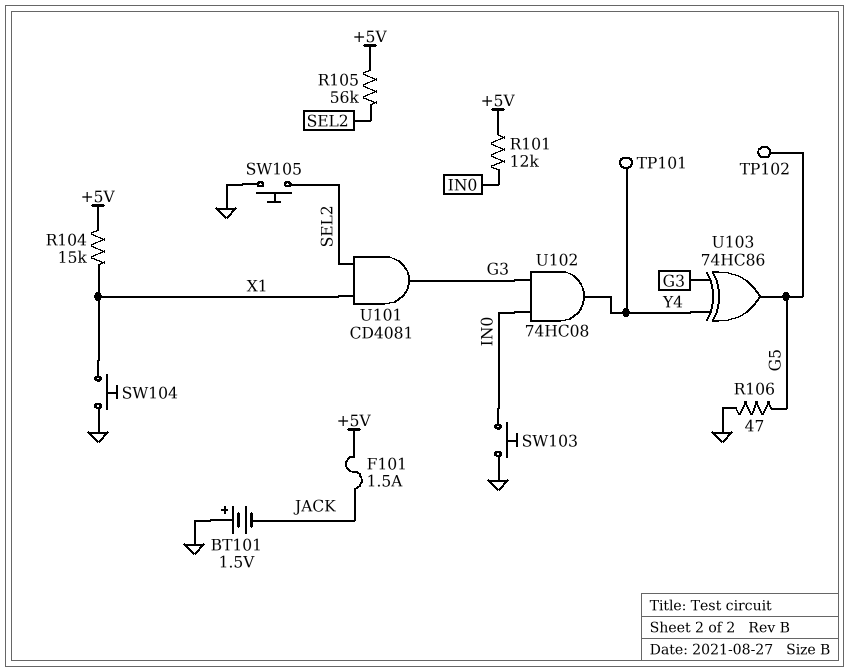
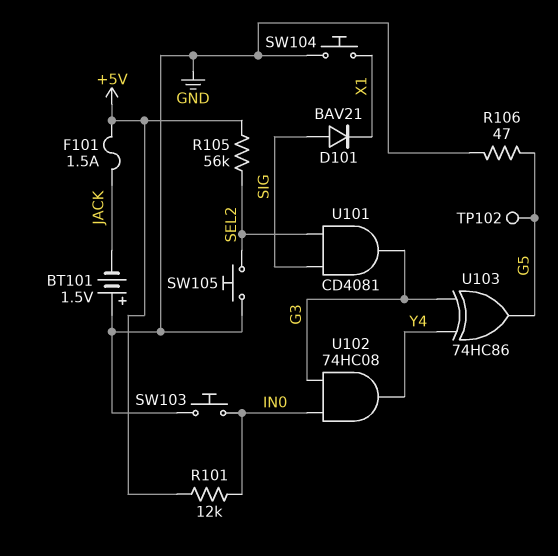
D101: none -> diode BAV21 (A SIG, K X1)
R104: 15k (+5V, X1) -> none
TP101: test point (Y4) -> none
U101: AND CD4081 (in SEL2, in X1, out G3) -> AND CD4081 (in SEL2, in SIG, out G3)

